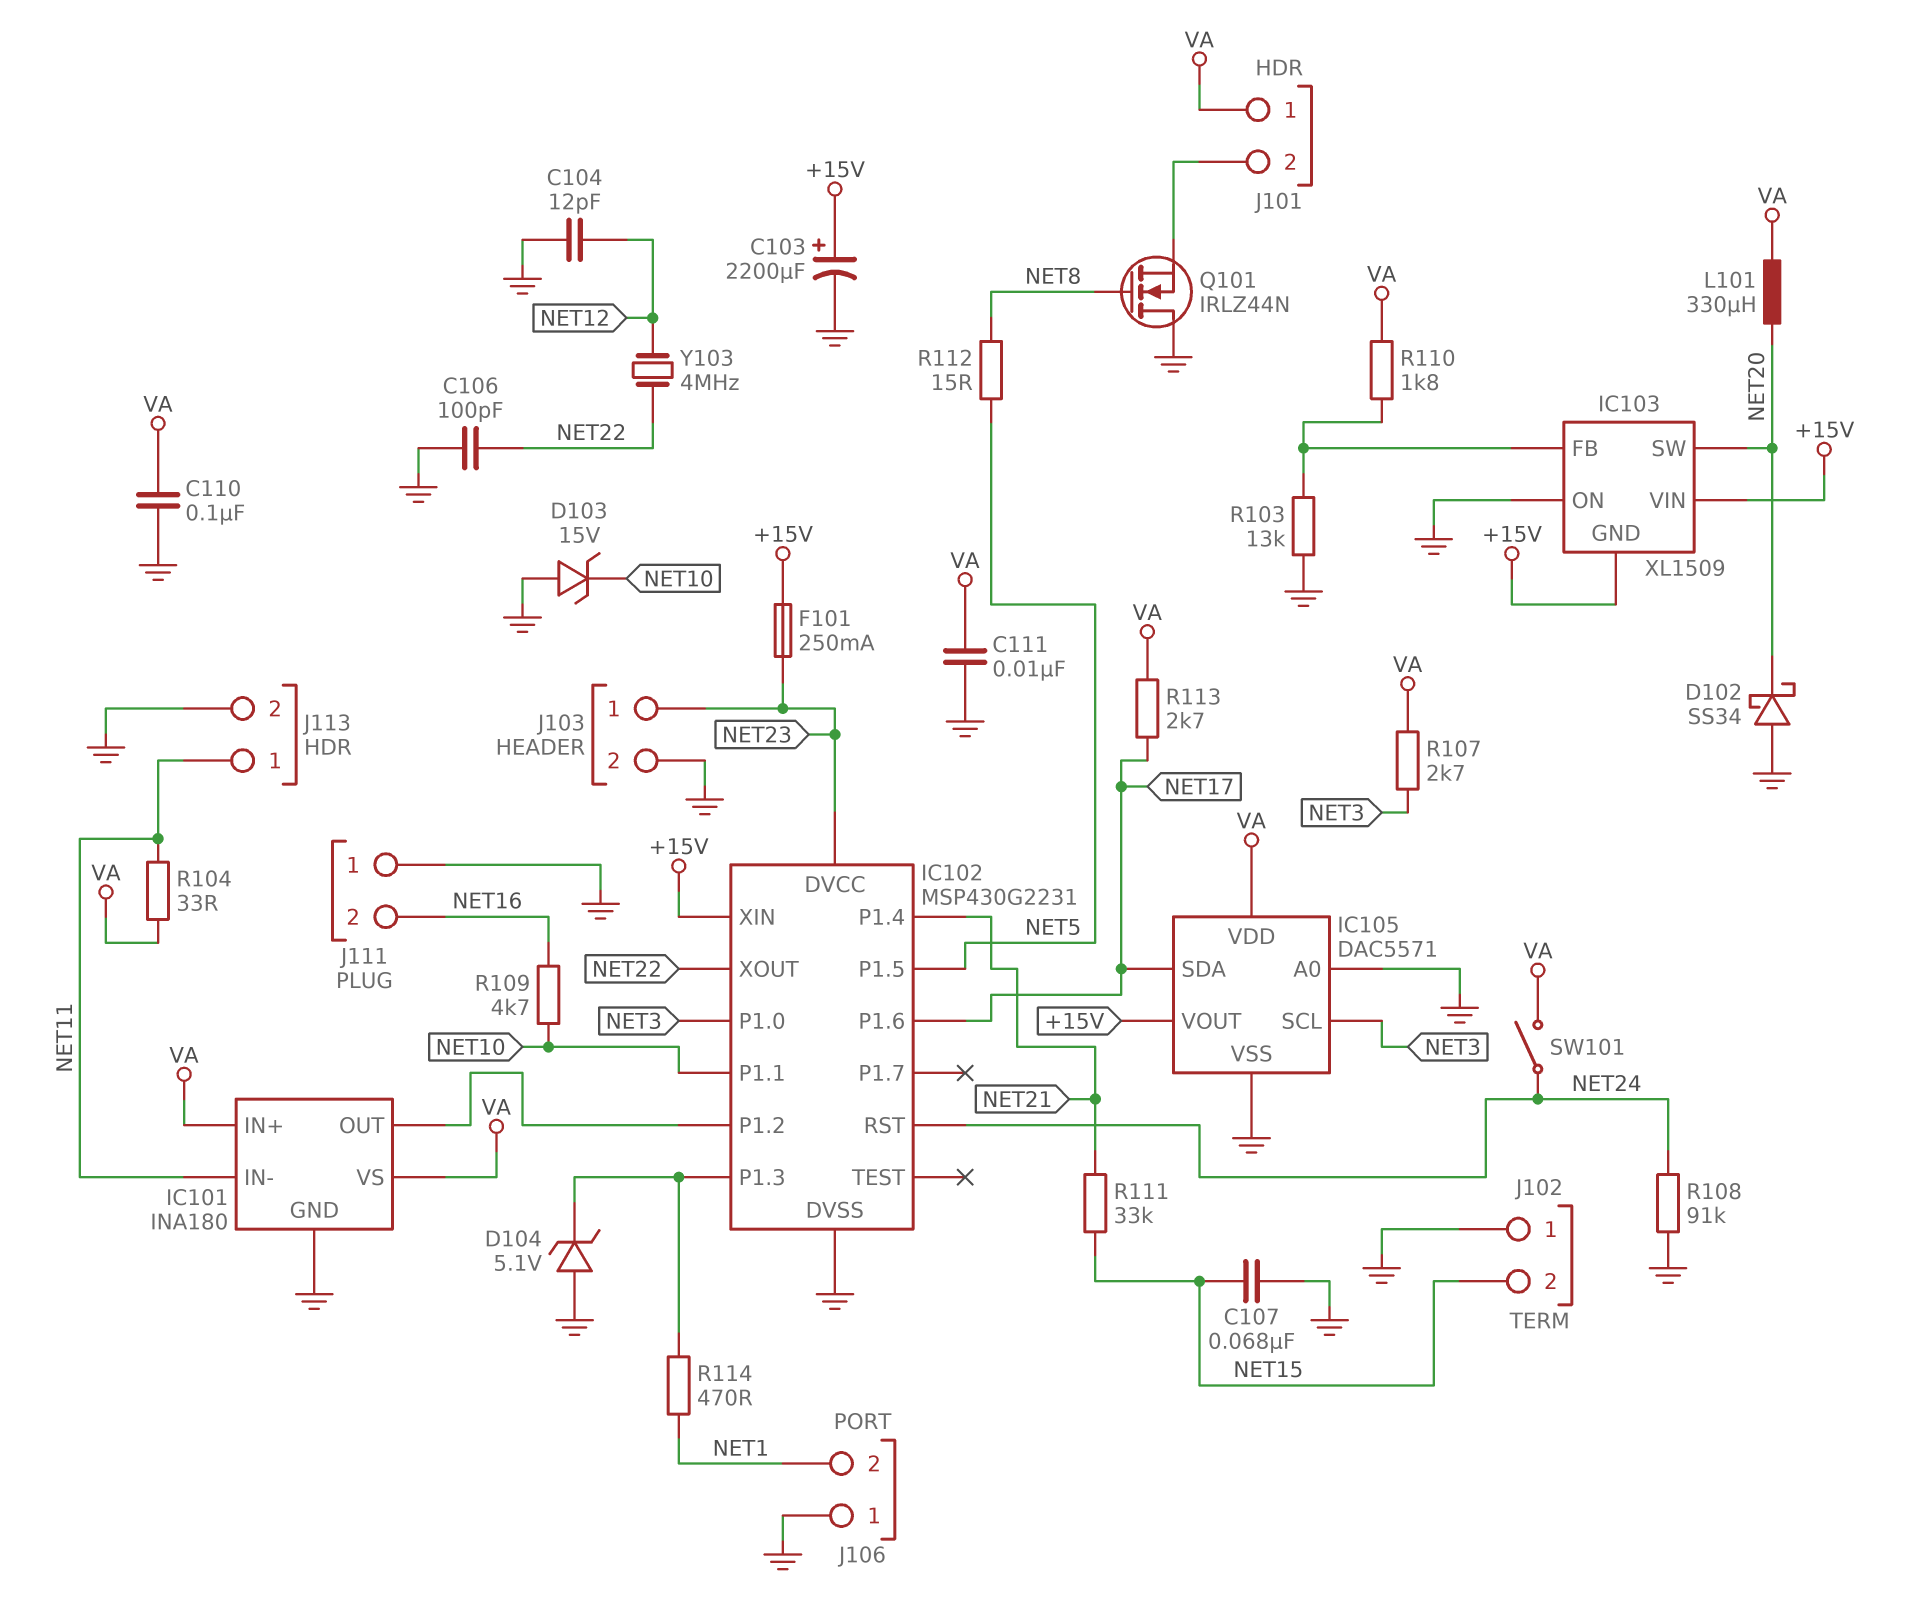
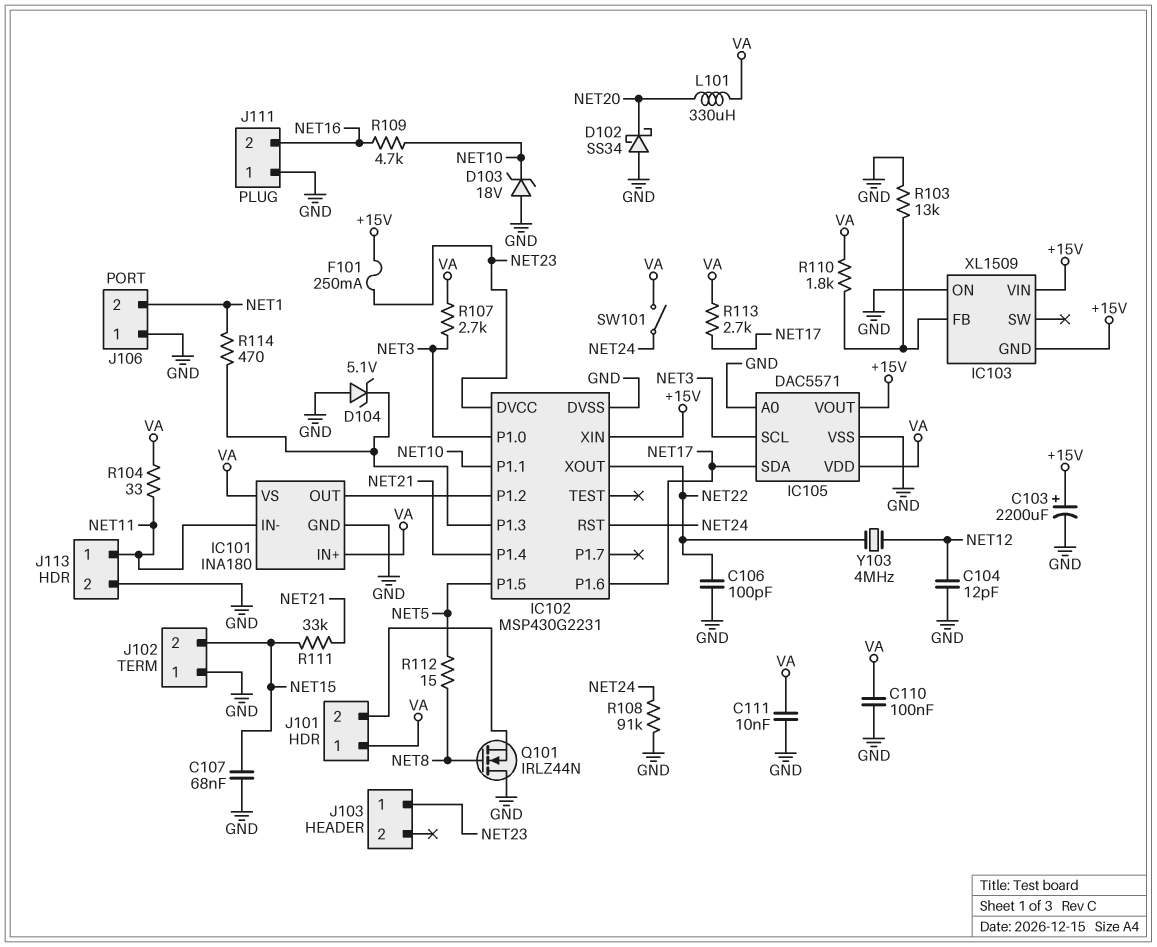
D103: zener 15V (A GND, K NET10) -> zener 18V (A GND, K NET10)
IC103 pin SW: NET20 -> none
J103 pin 2: GND -> none

